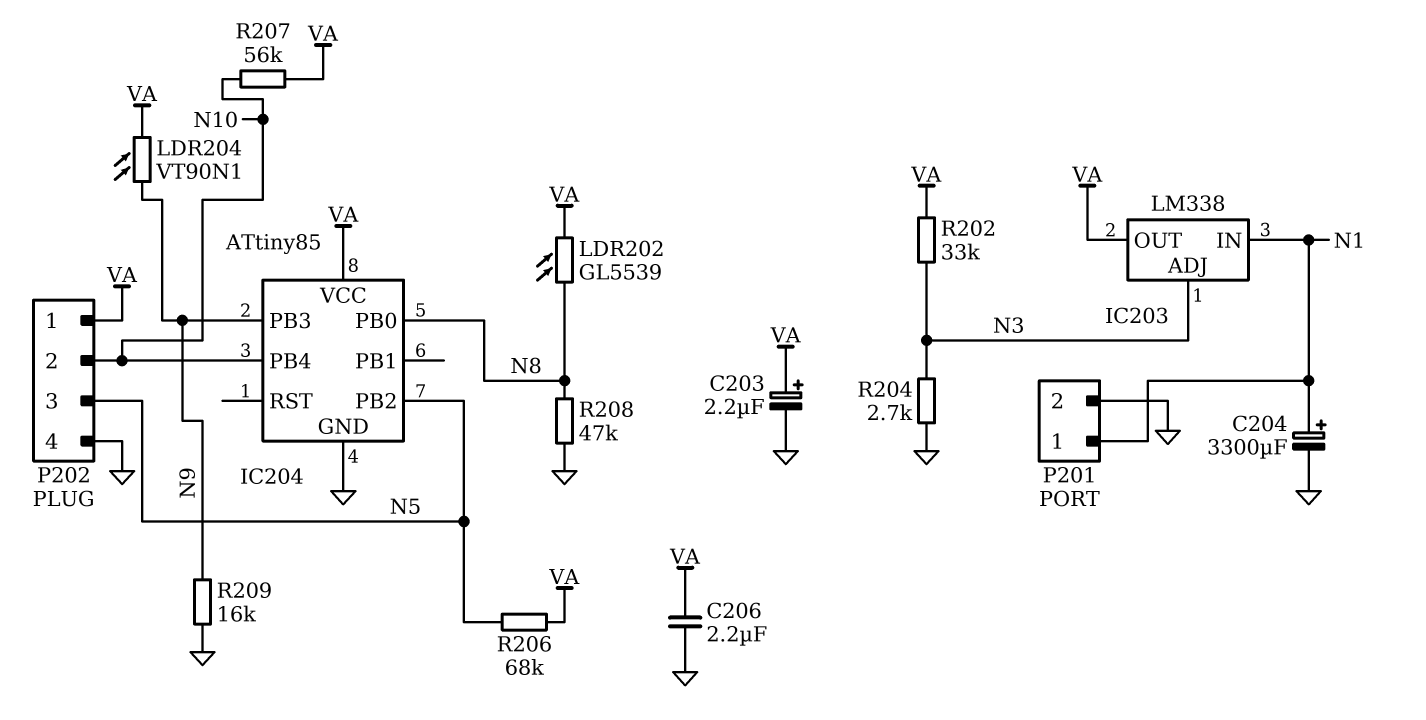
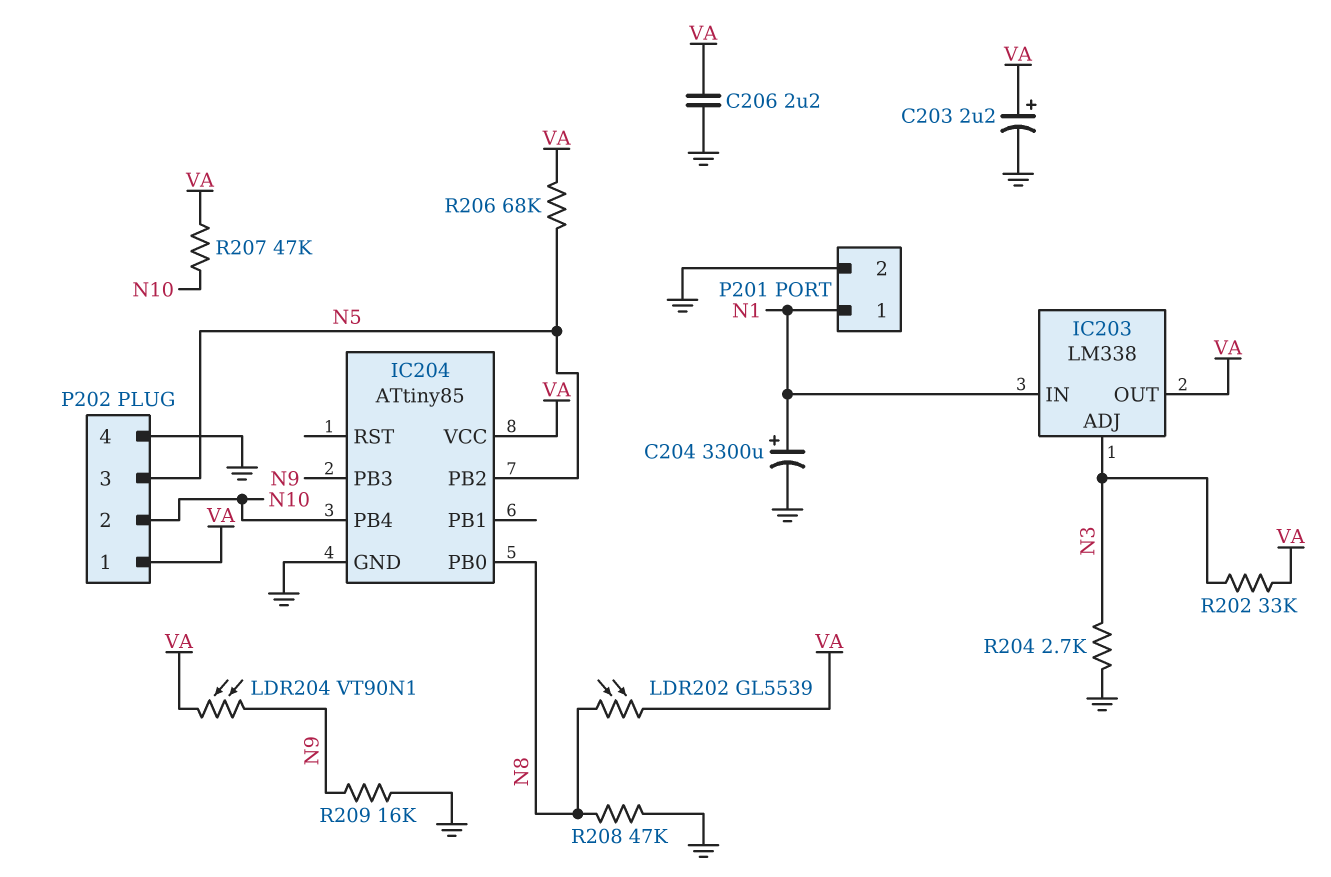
R207: 56k (N10, VA) -> 47k (N10, VA)

